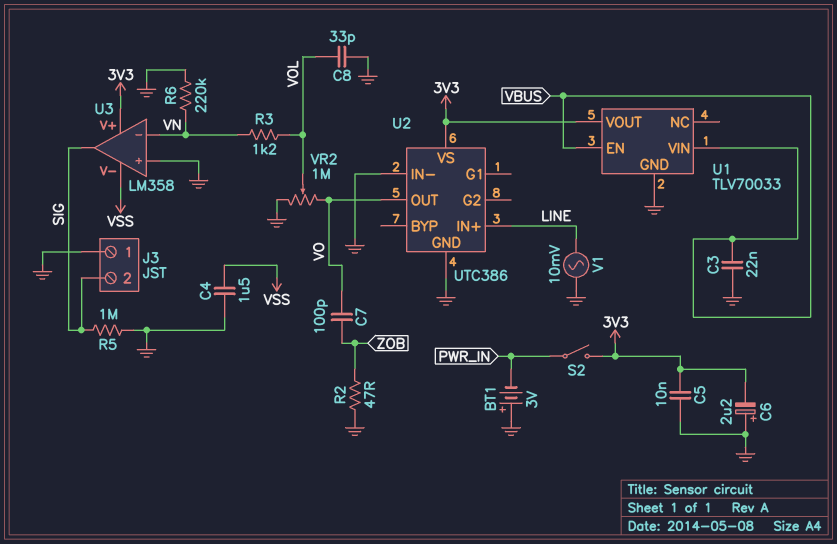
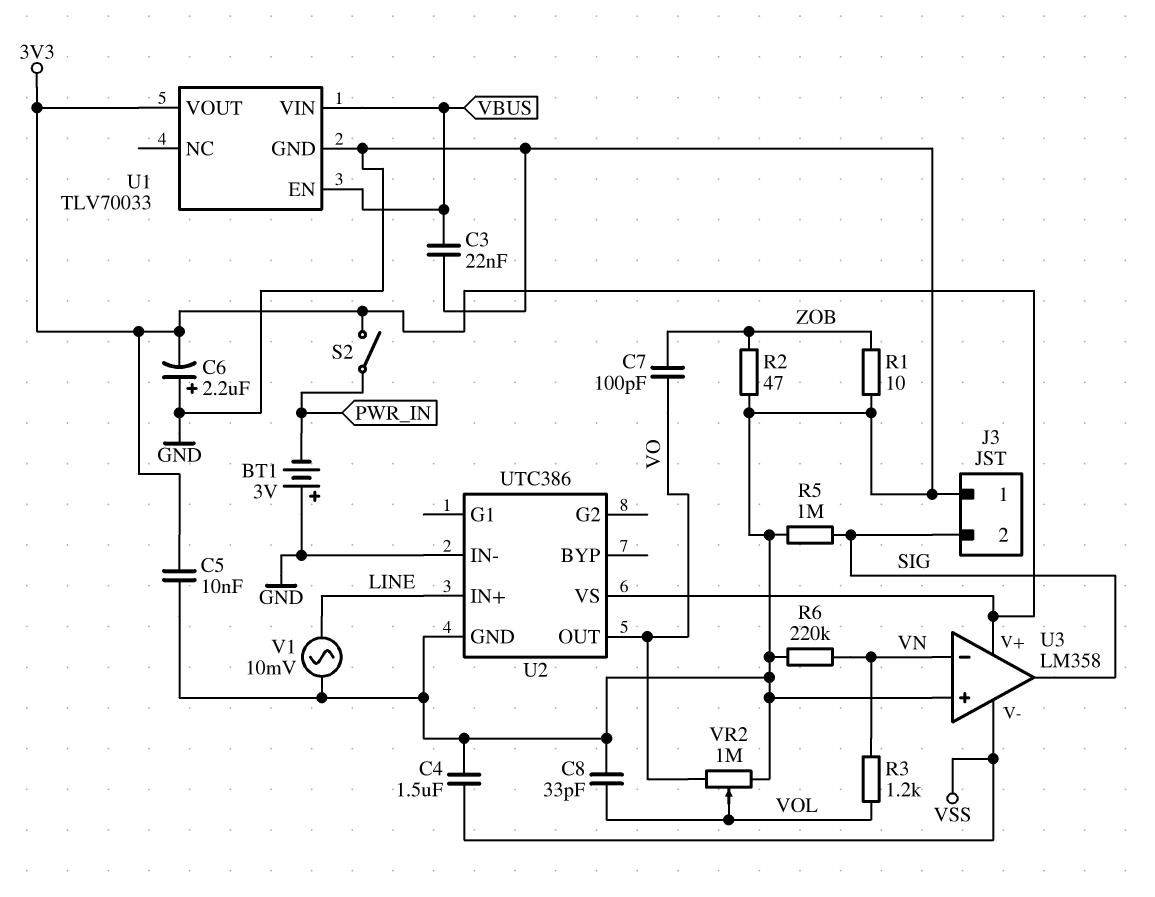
R1: none -> 10 (GND, ZOB)

